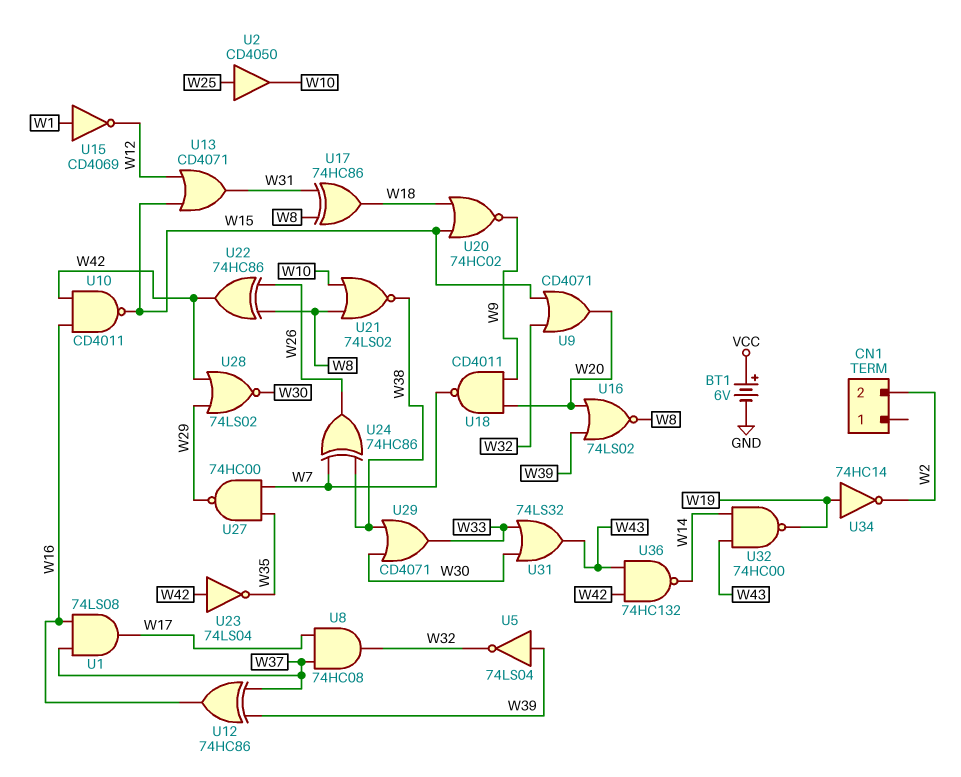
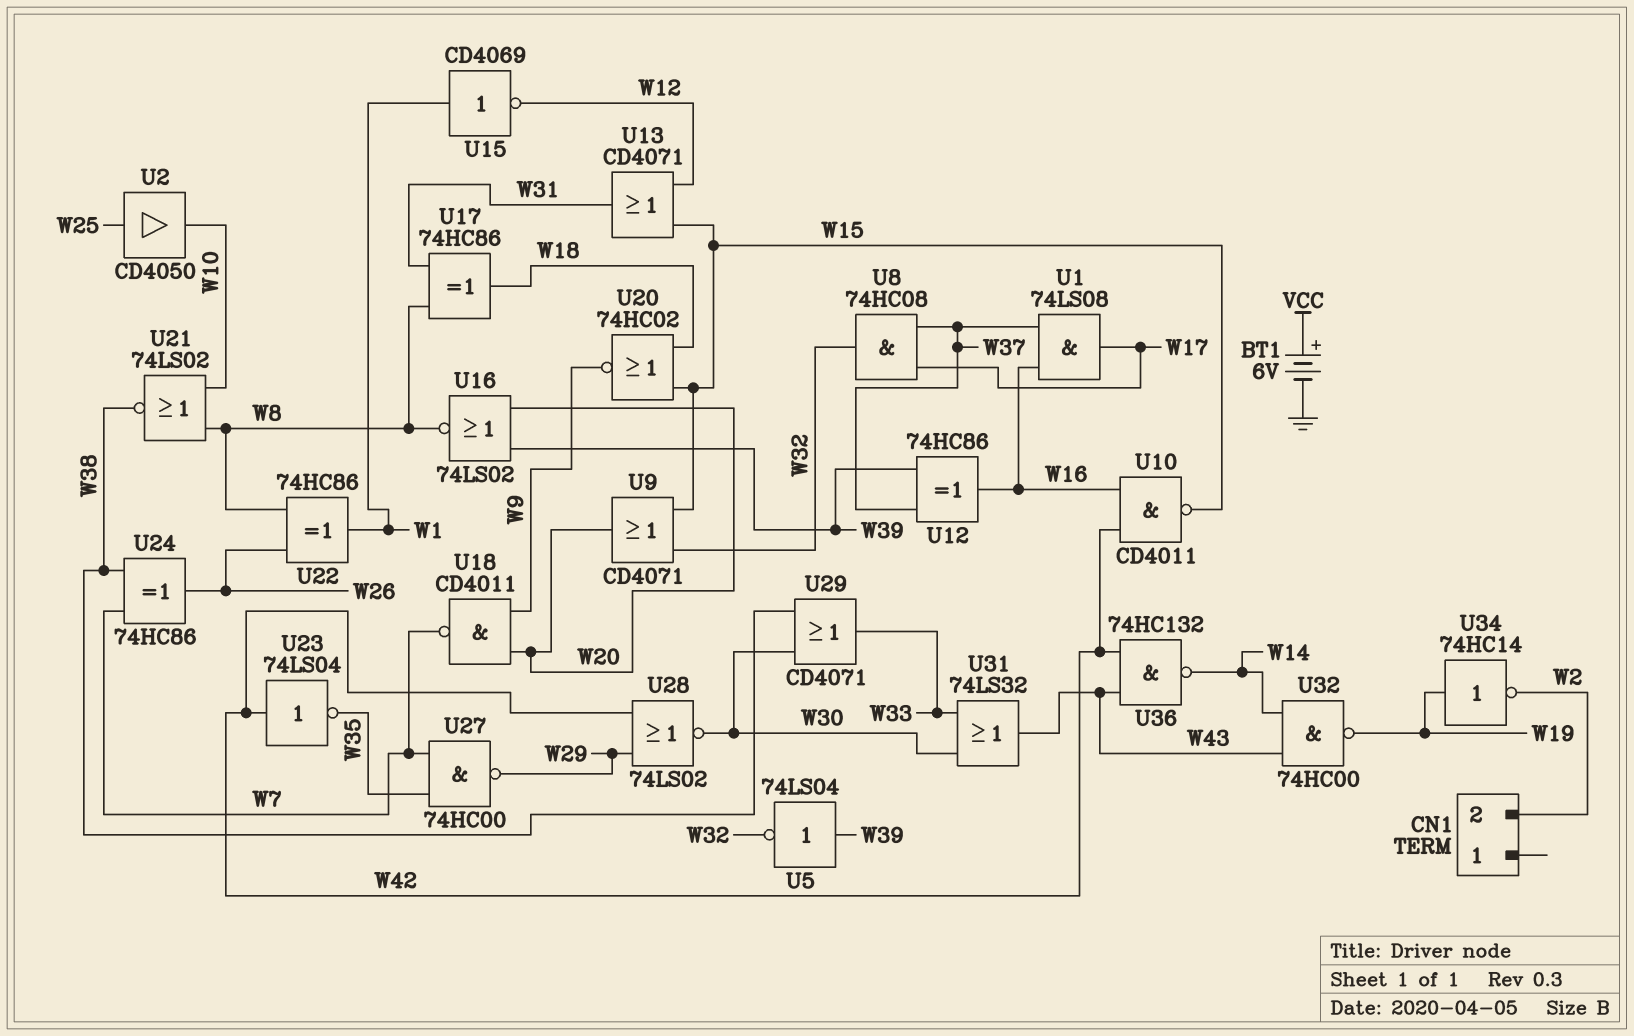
U22: XOR 74HC86 (in W8, in W26, out W42) -> XOR 74HC86 (in W8, in W26, out W1)

